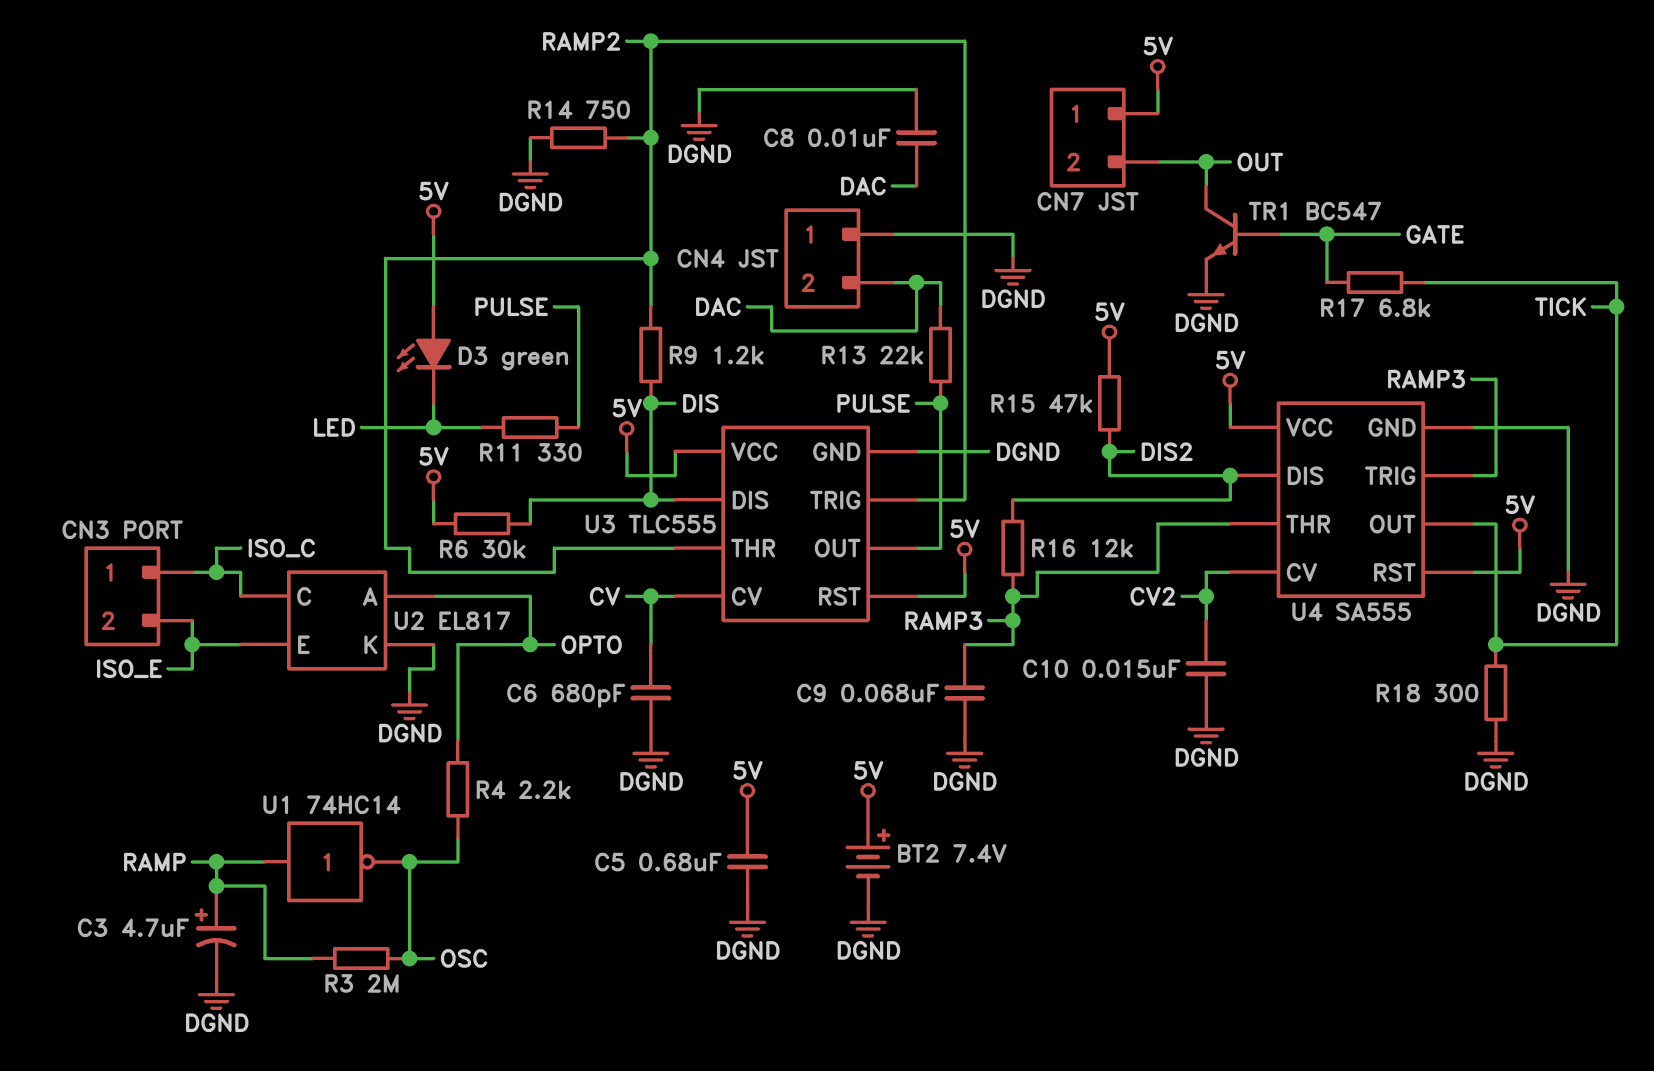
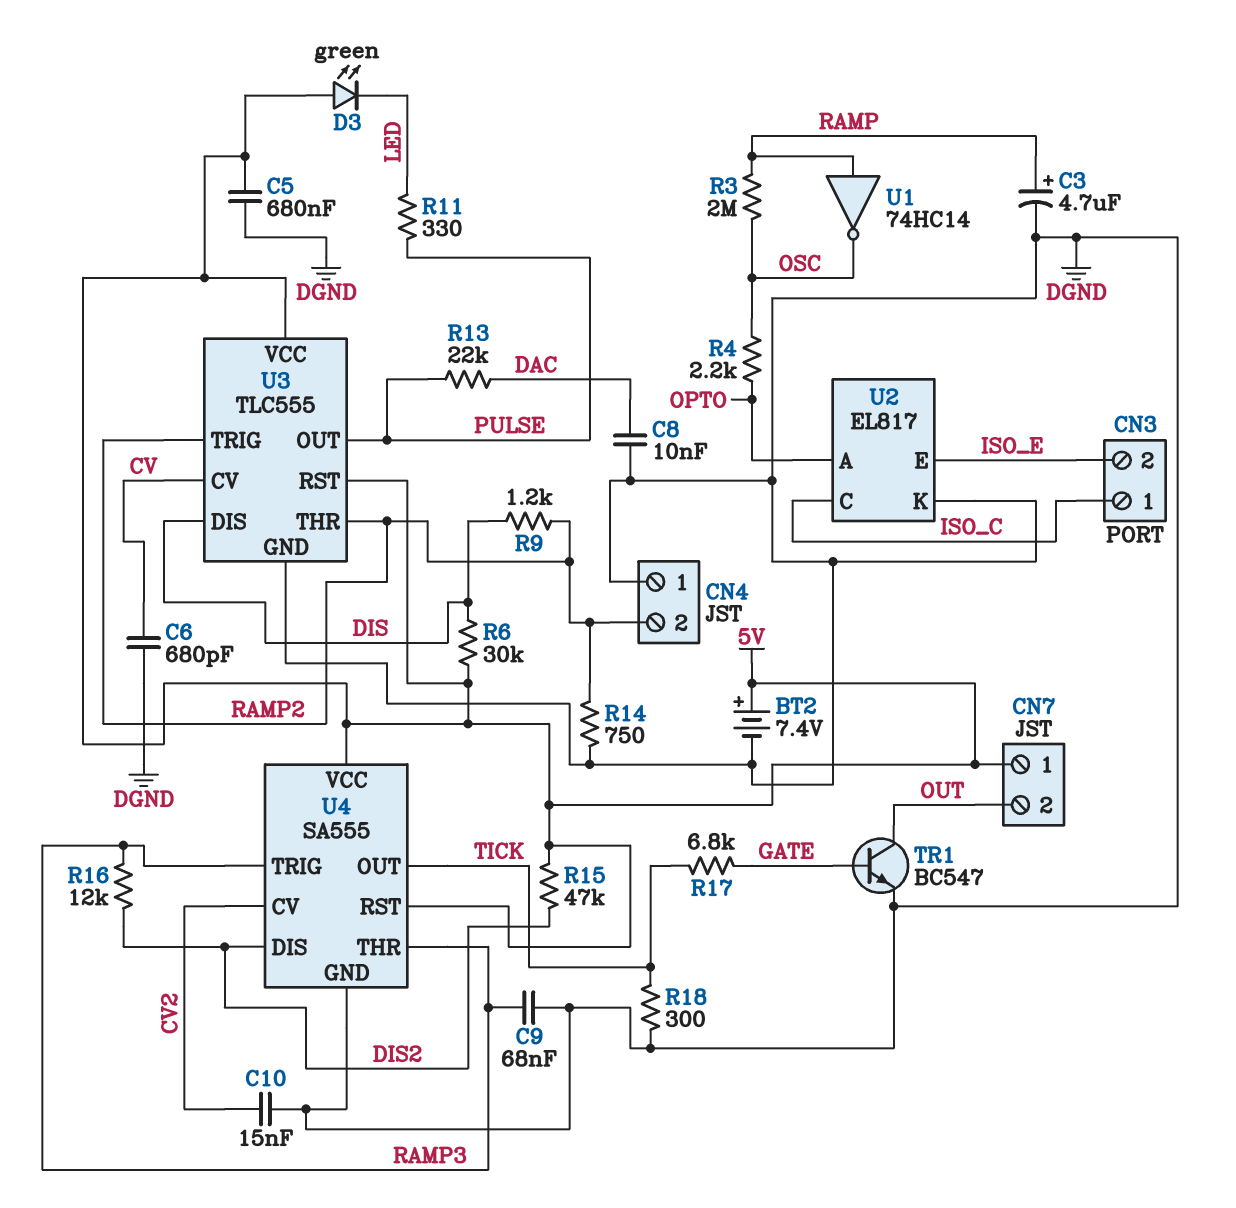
CN4 pin 2: DAC -> RAMP2

